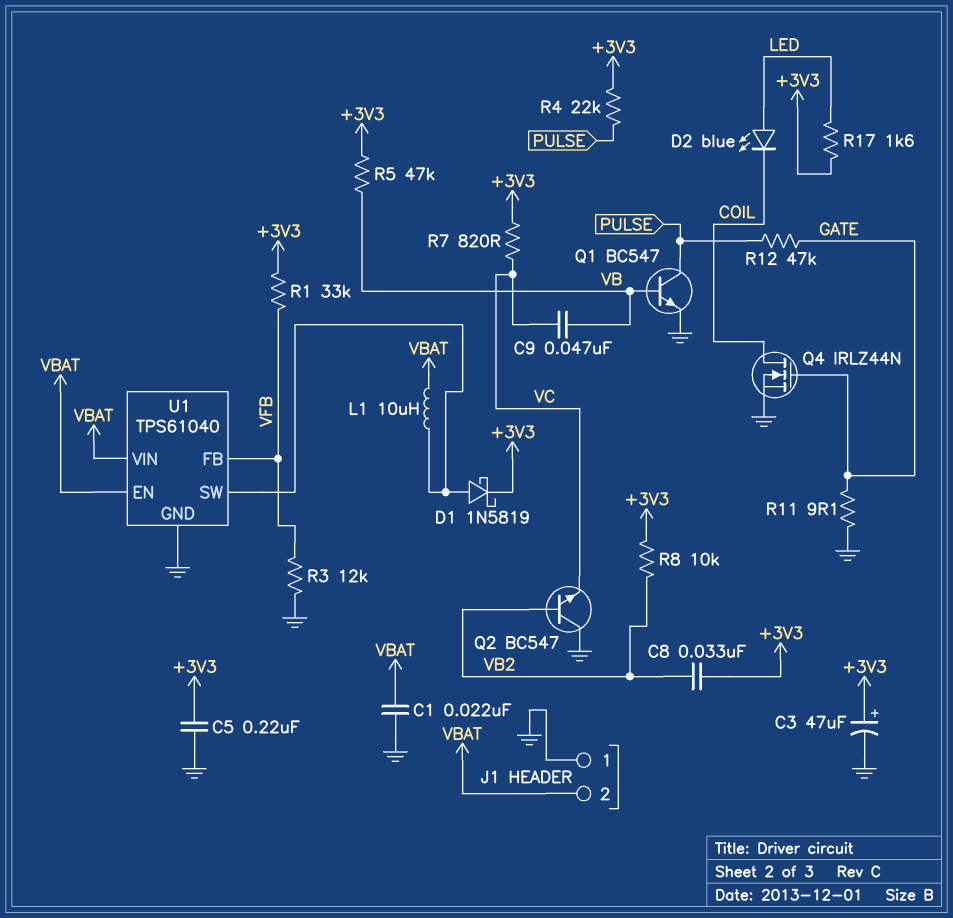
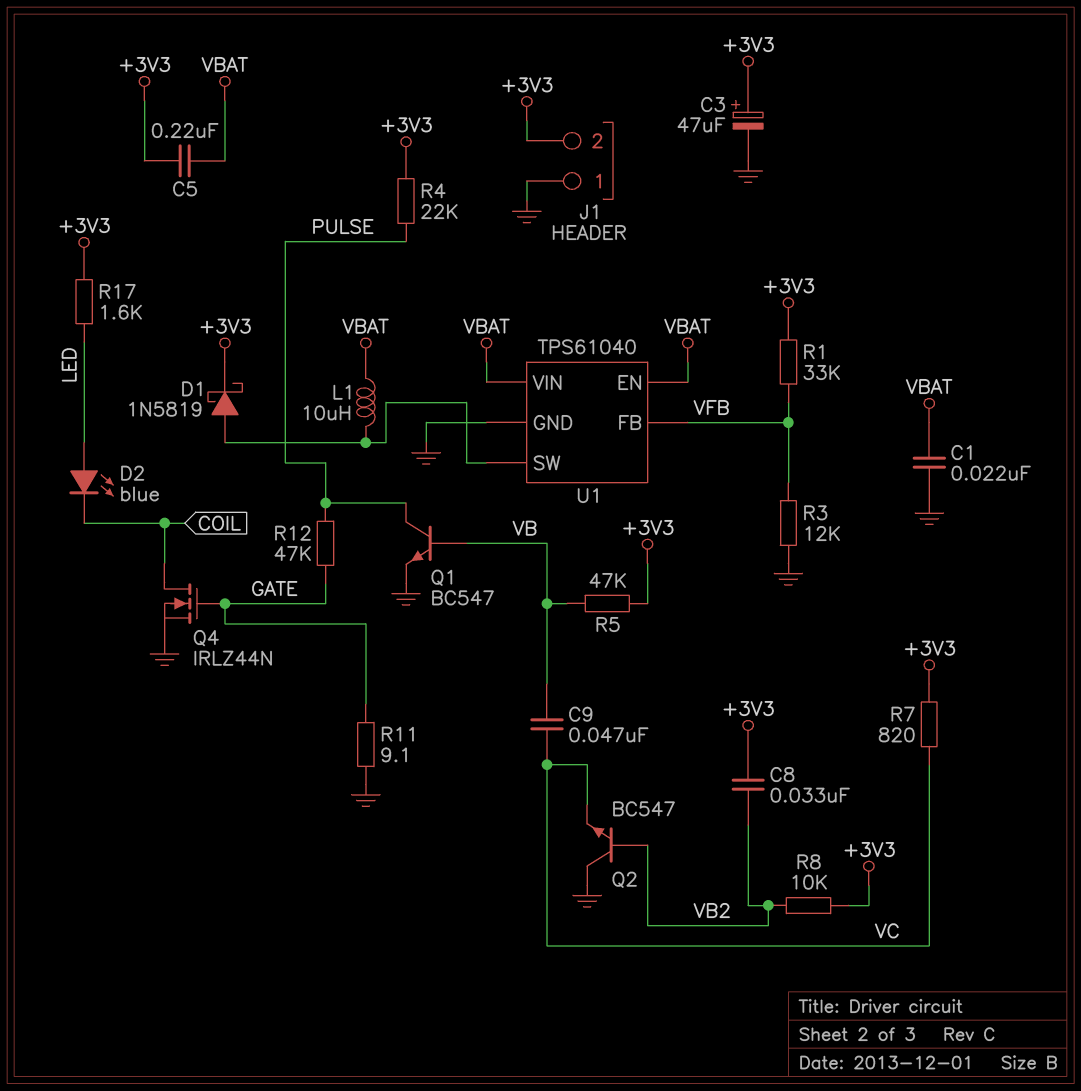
C5: 220nF (+3V3, GND) -> 220nF (+3V3, VBAT)
J1 pin 2: VBAT -> +3V3

